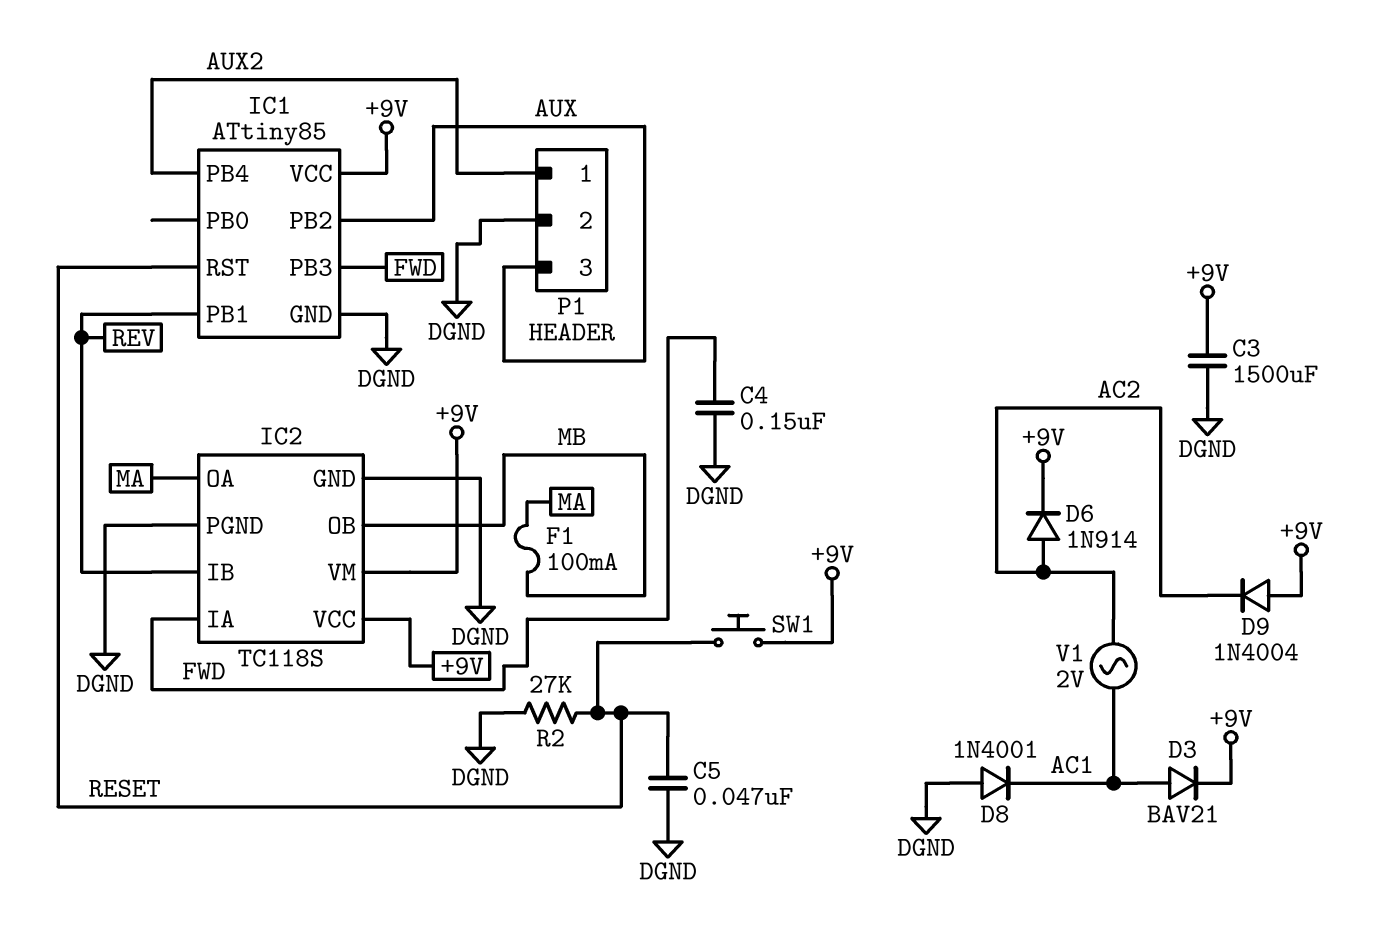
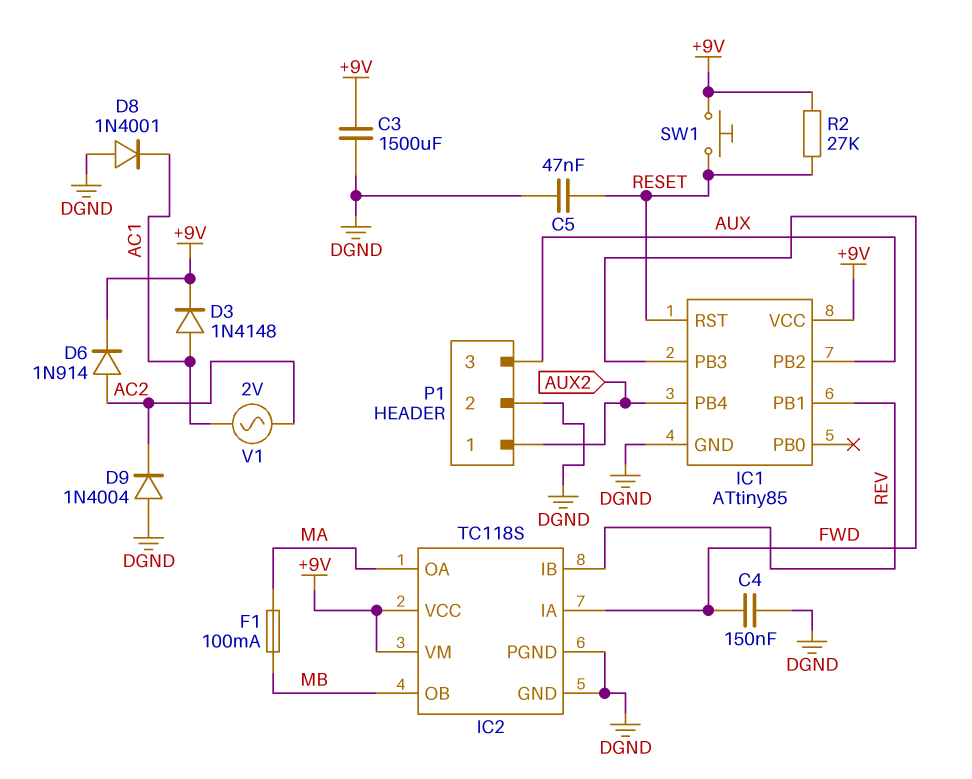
D3: diode BAV21 (A AC1, K +9V) -> diode 1N4148 (A AC1, K +9V)
D9: diode 1N4004 (A +9V, K AC2) -> diode 1N4004 (A DGND, K AC2)
R2: 27k (DGND, RESET) -> 27k (+9V, RESET)

